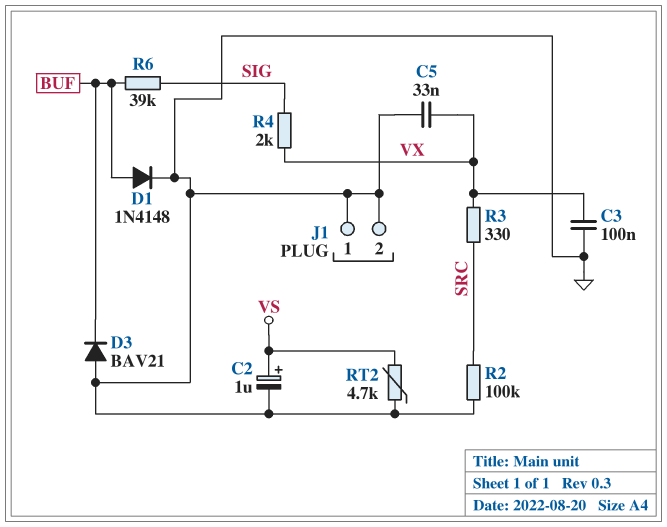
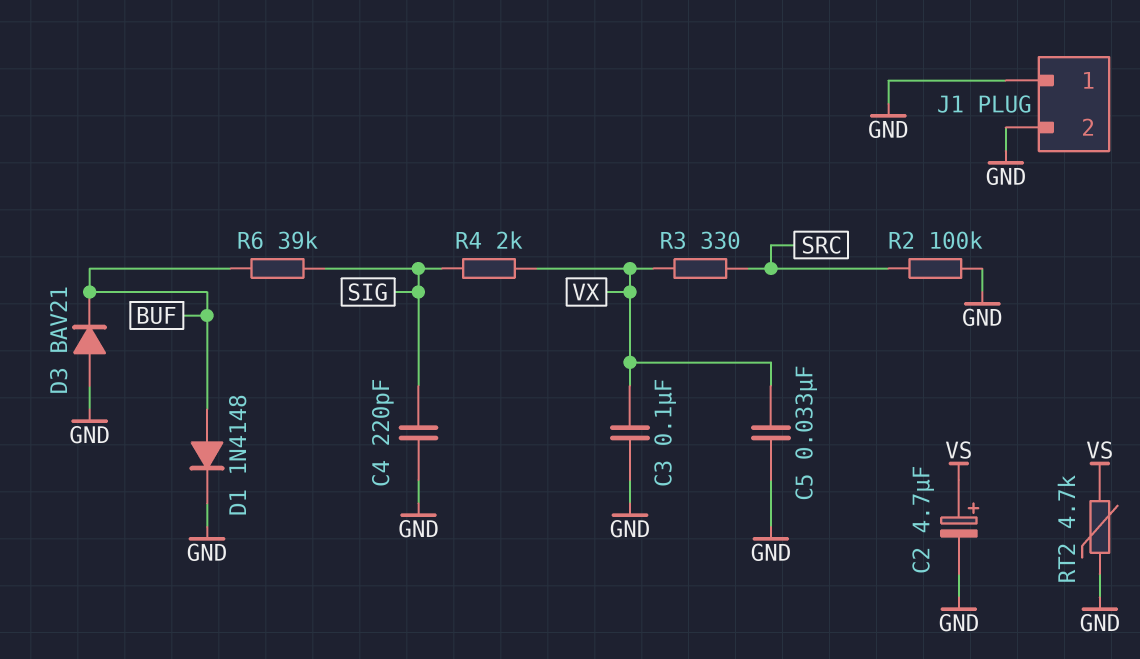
C2: 1uF (plus VS, minus GND) -> 4.7uF (plus VS, minus GND)
C4: none -> 220pF (GND, SIG)

